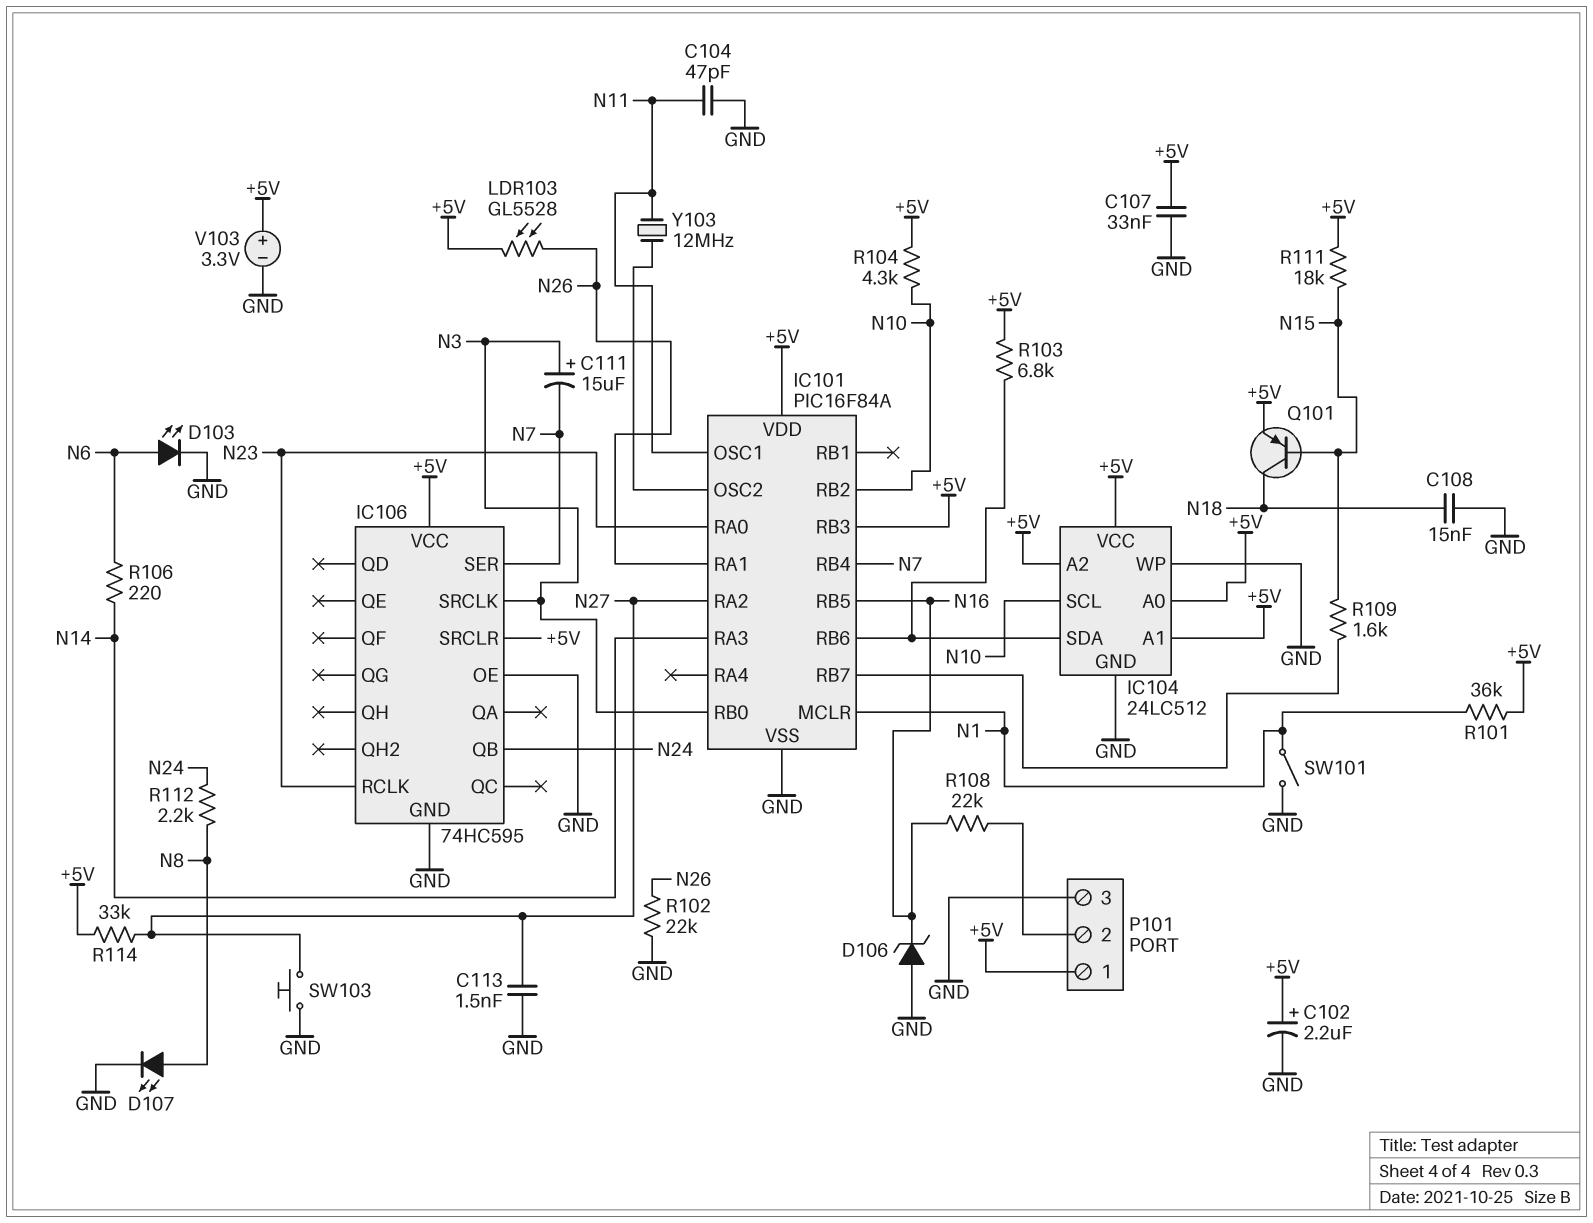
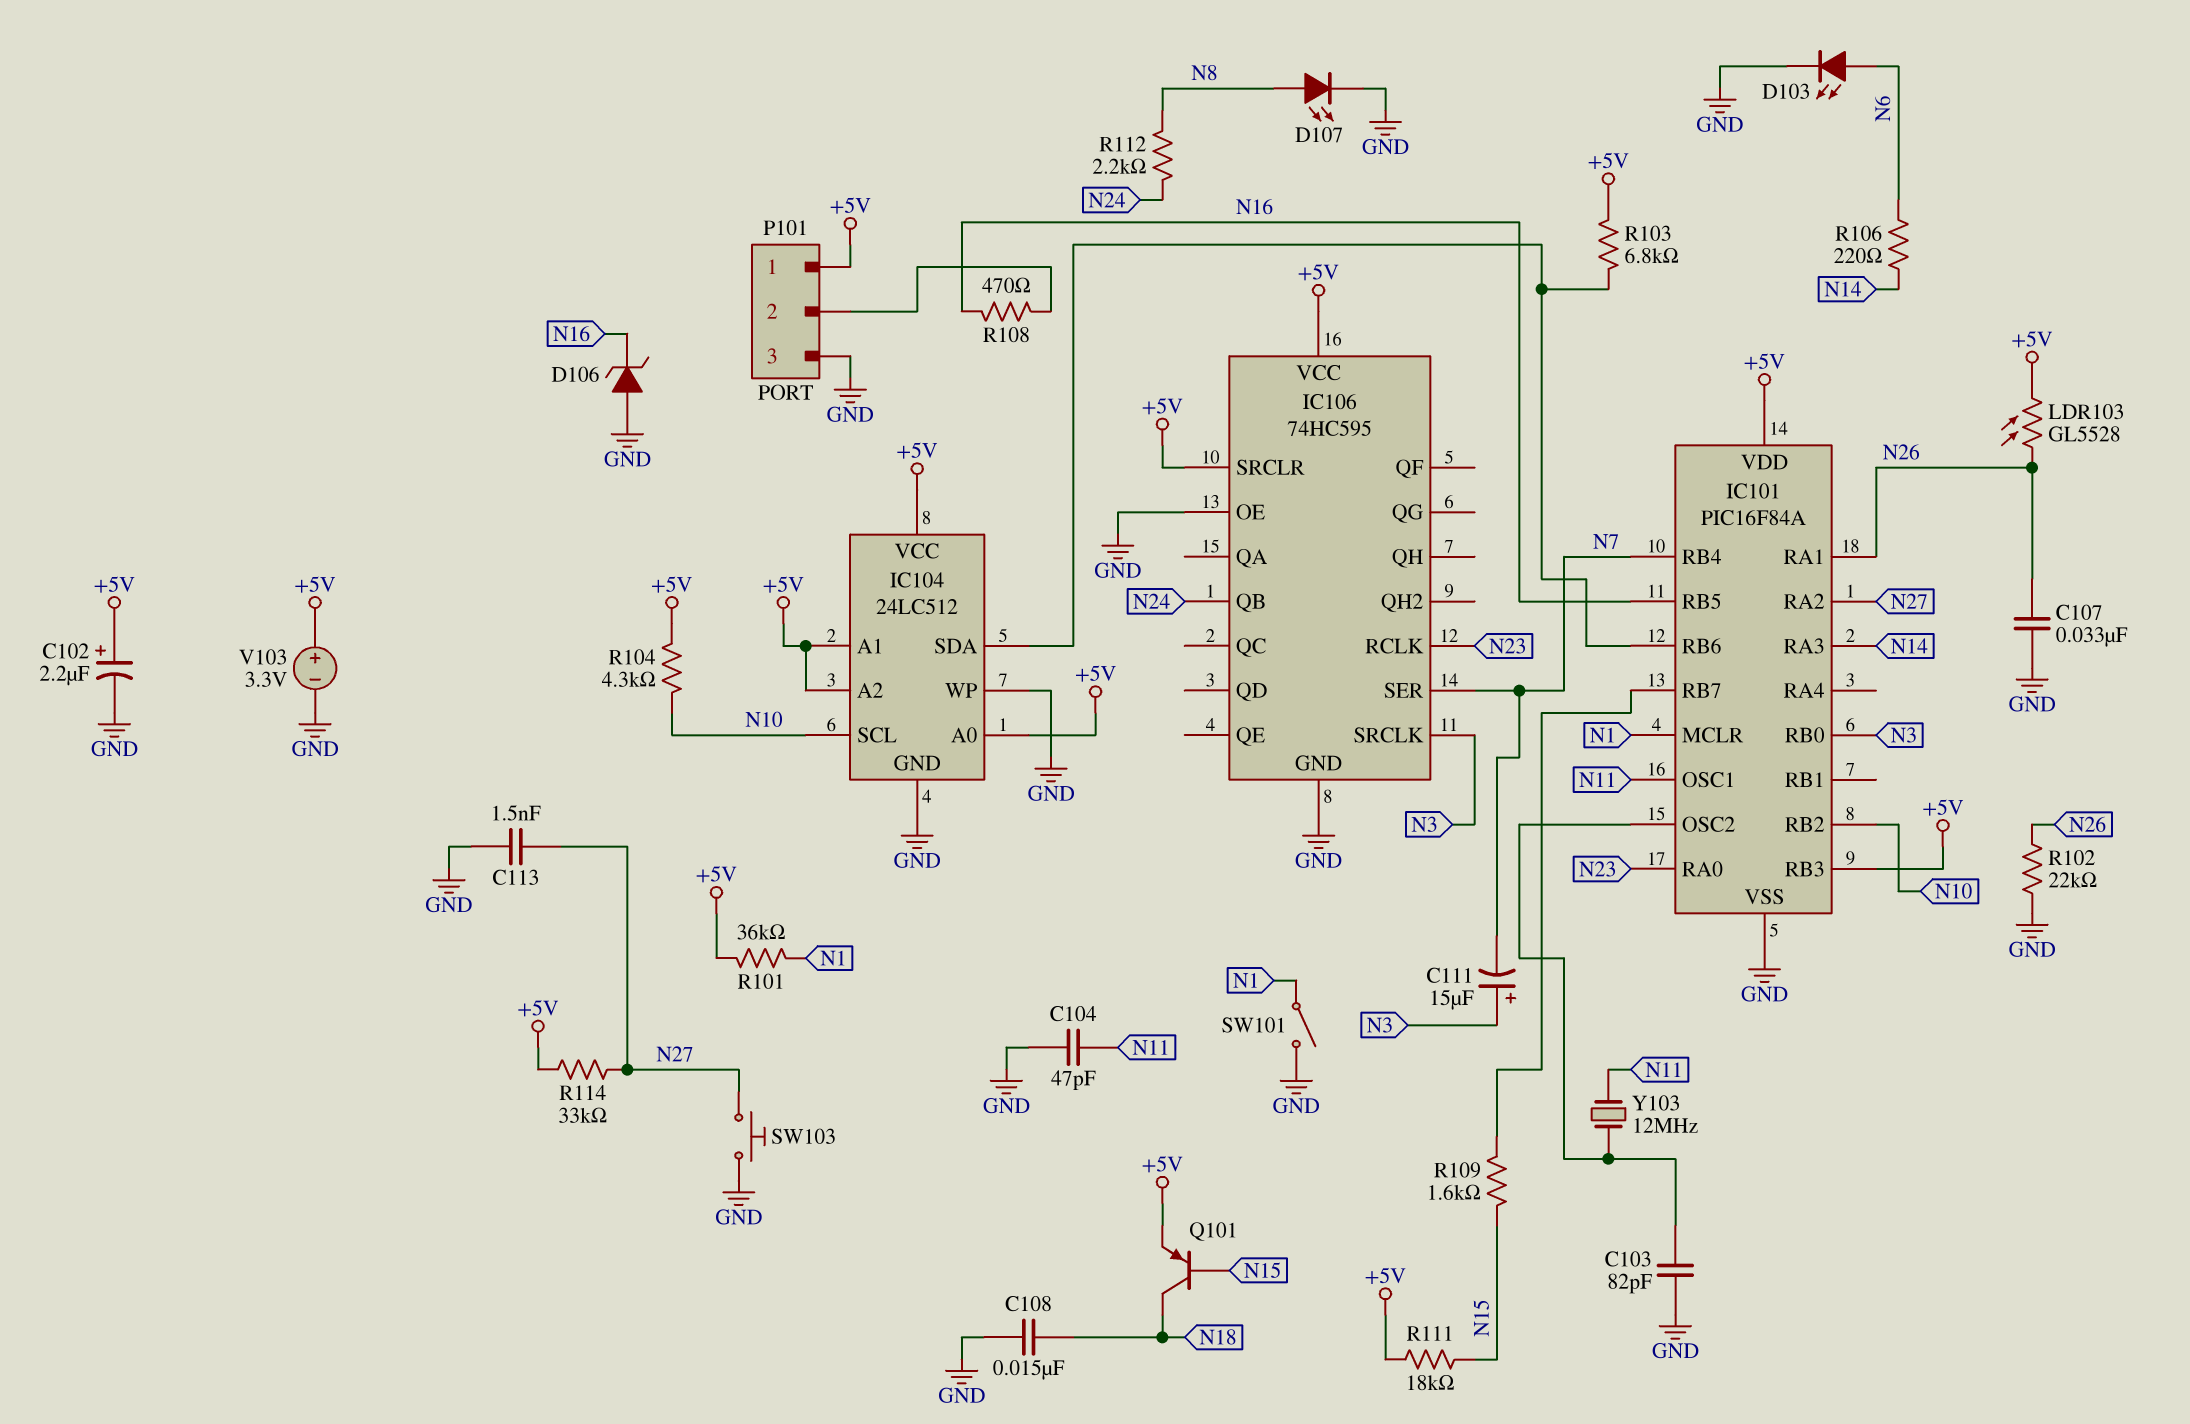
C103: none -> 82pF (GND, IC101/OSC2)
C107: 33nF (+5V, GND) -> 33nF (GND, N26)
R108: 22k (N16, P101/2) -> 470 (N16, P101/2)

